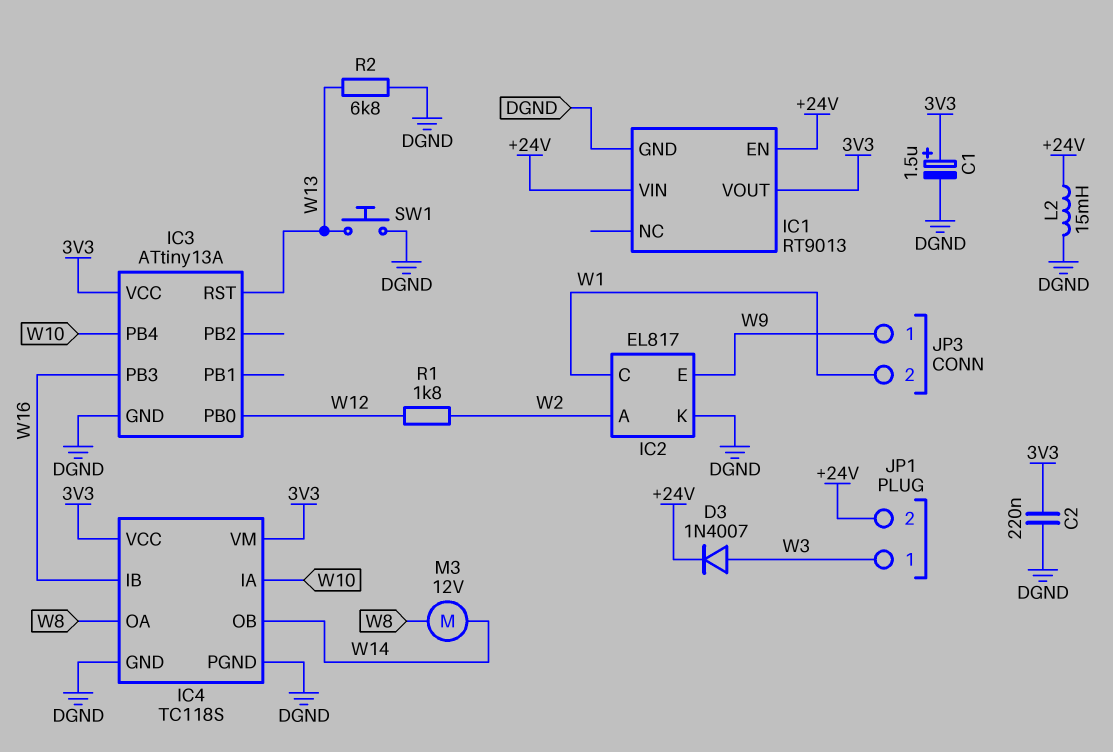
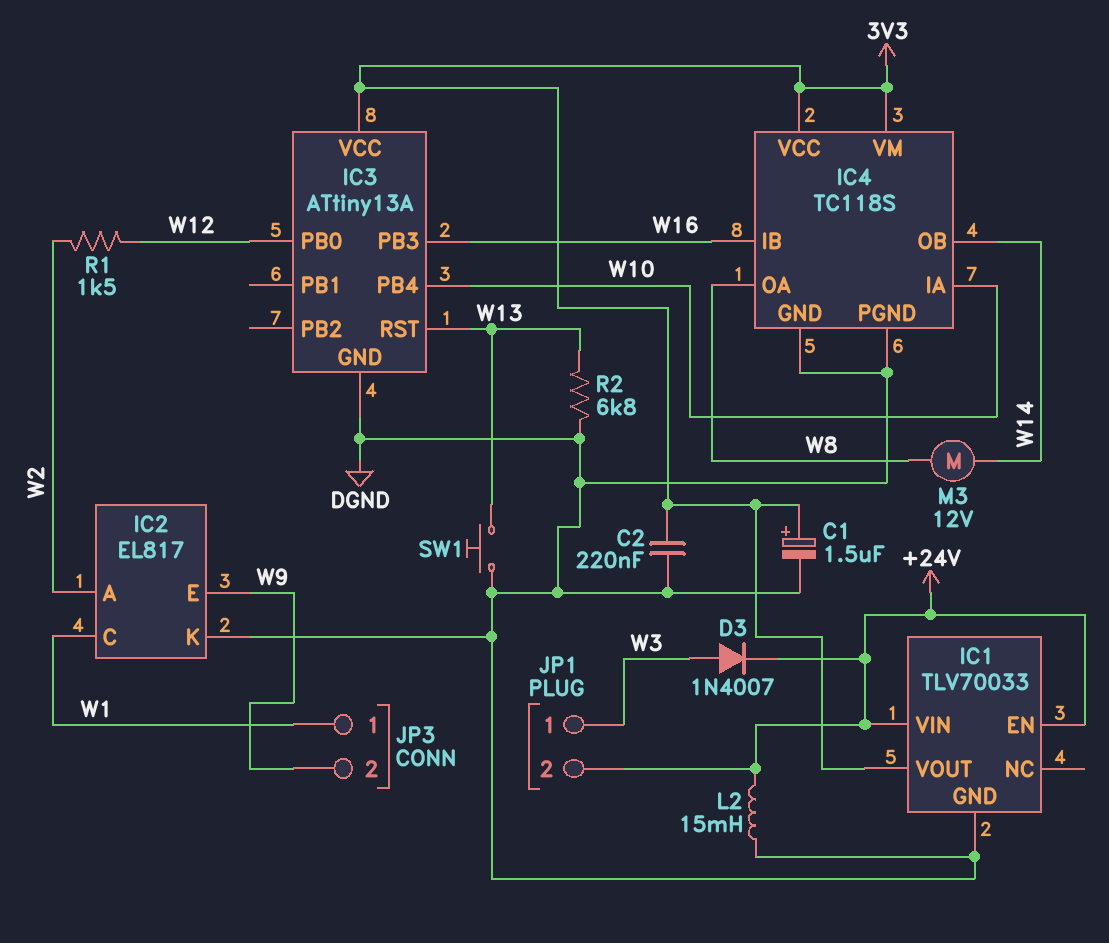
IC1: RT9013 -> TLV70033
JP3 pin 1: W9 -> W1
JP3 pin 2: W1 -> W9
R1: 1.8k (W2, W12) -> 1.5k (W2, W12)

